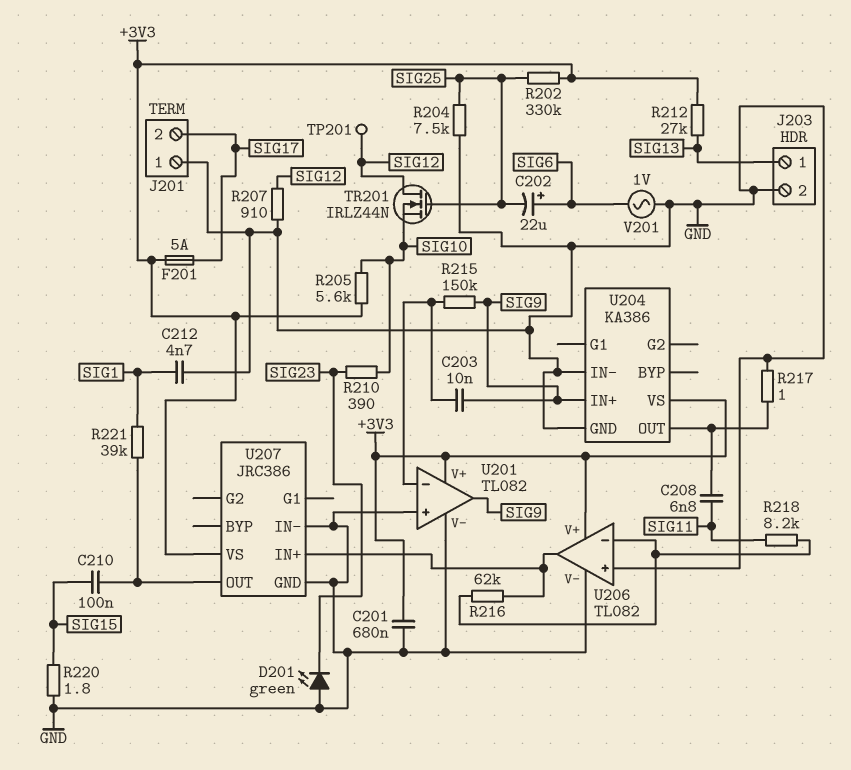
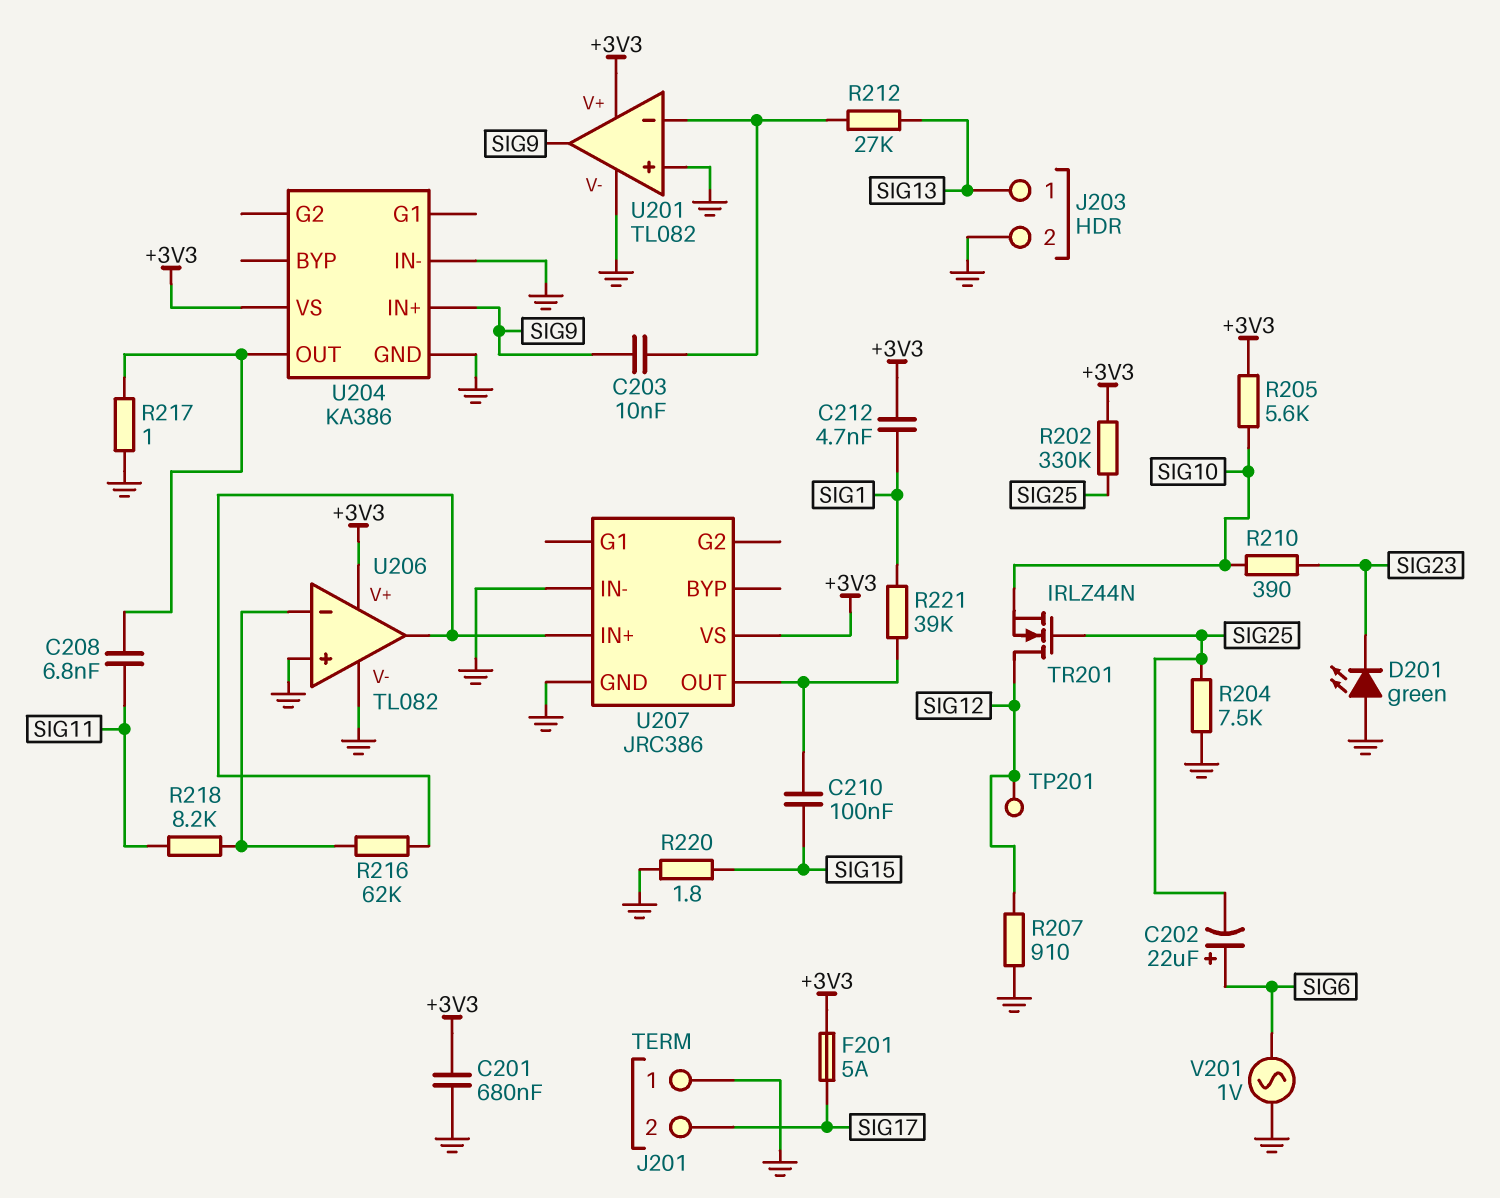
C212: 4.7nF (GND, SIG1) -> 4.7nF (+3V3, SIG1)
R212: 27k (+3V3, SIG13) -> 27k (SIG13, U201/in-)
R215: 150k (SIG9, U201/in-) -> none

